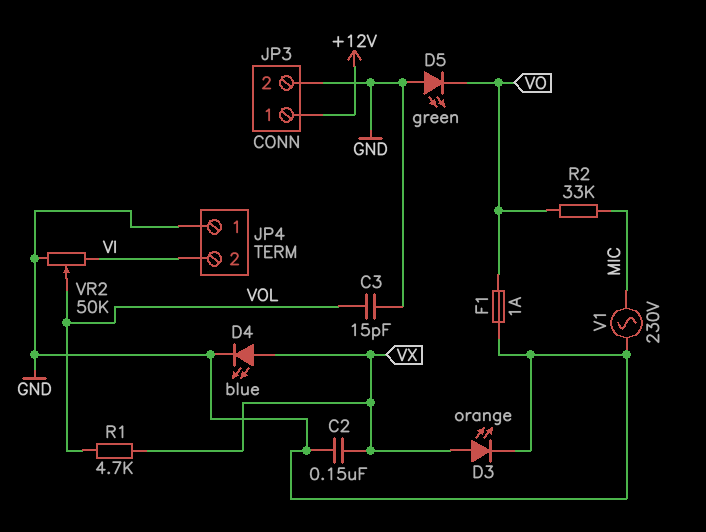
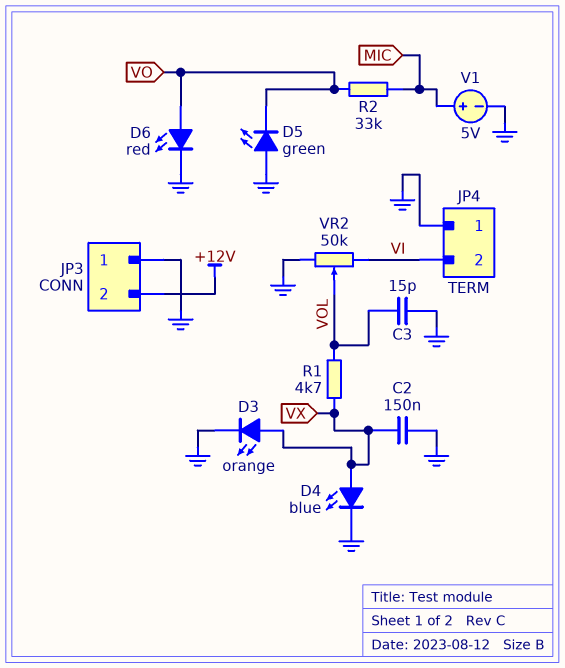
D6: none -> LED red (A VO, K GND)
F1: 1A (GND, VO) -> none
JP3 pin 1: +12V -> GND
JP3 pin 2: GND -> +12V
V1: AC 230V (GND, MIC) -> 5V (plus MIC, minus GND)

